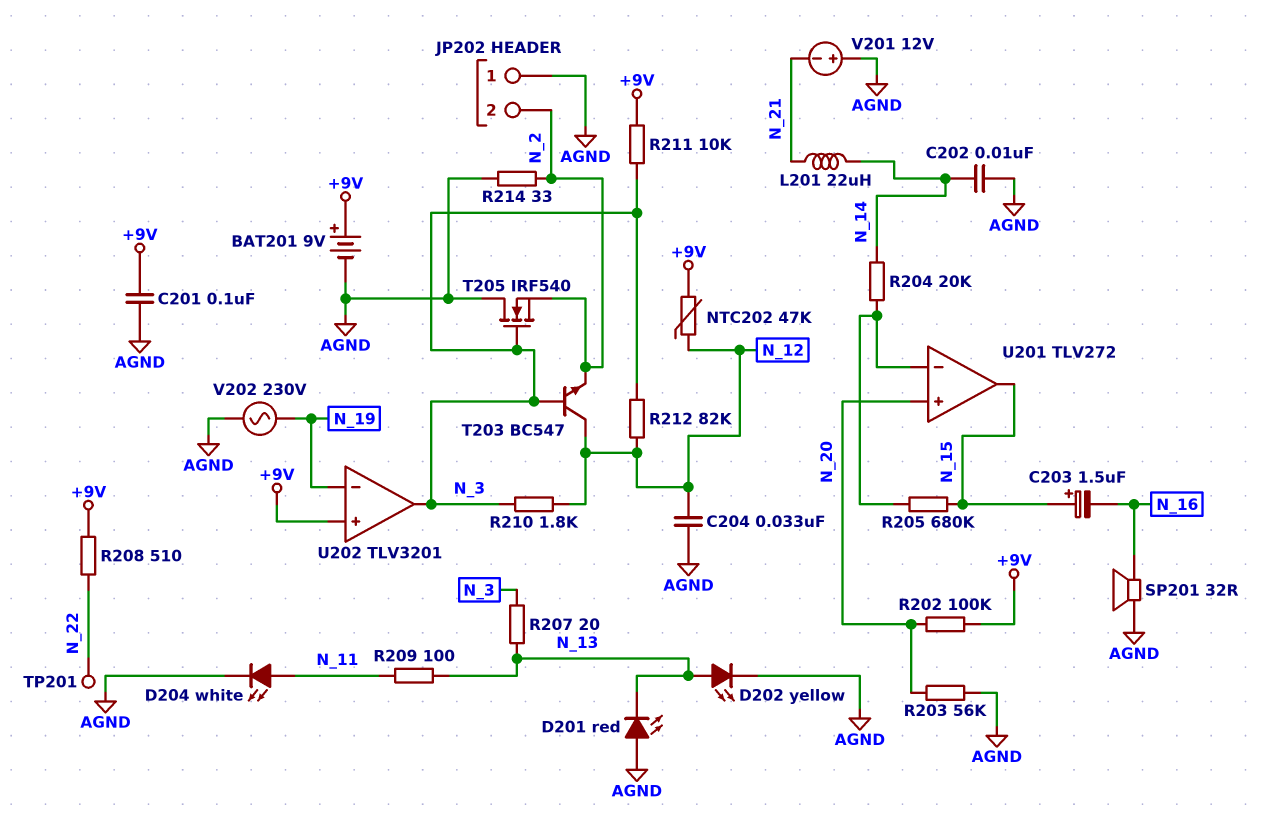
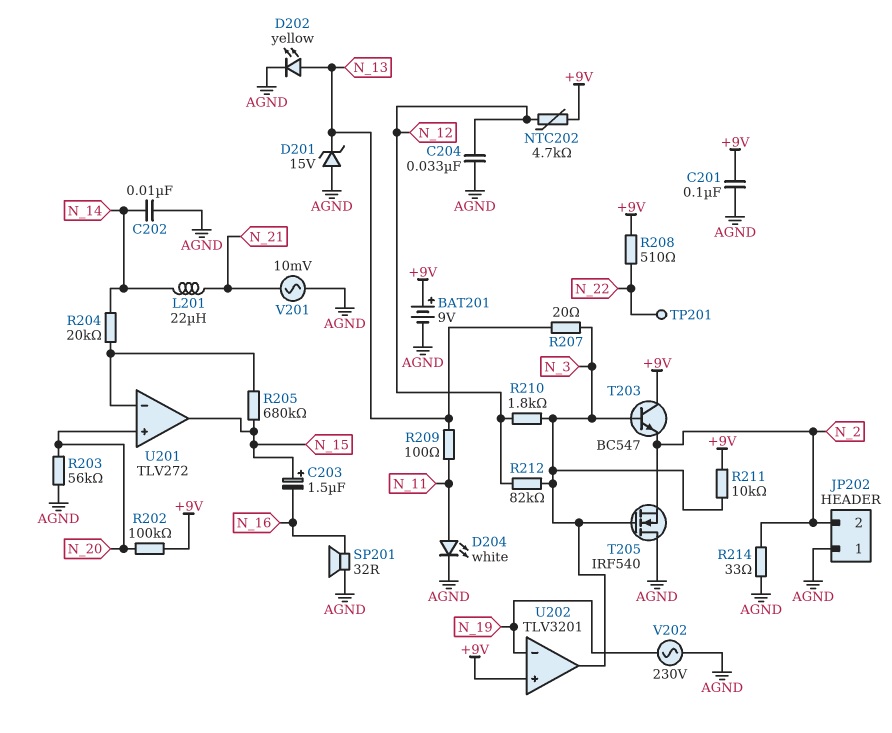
D201: LED red (A AGND, K N_13) -> zener 15V (A AGND, K N_13)
NTC202: 47k (+9V, N_12) -> 4.7k (+9V, N_12)
T203: NPN BC547 (B N_3, C N_12, E N_2) -> NPN BC547 (B N_3, C +9V, E N_2)
V201: 12V (plus AGND, minus N_21) -> AC 10mV (AGND, N_21)

